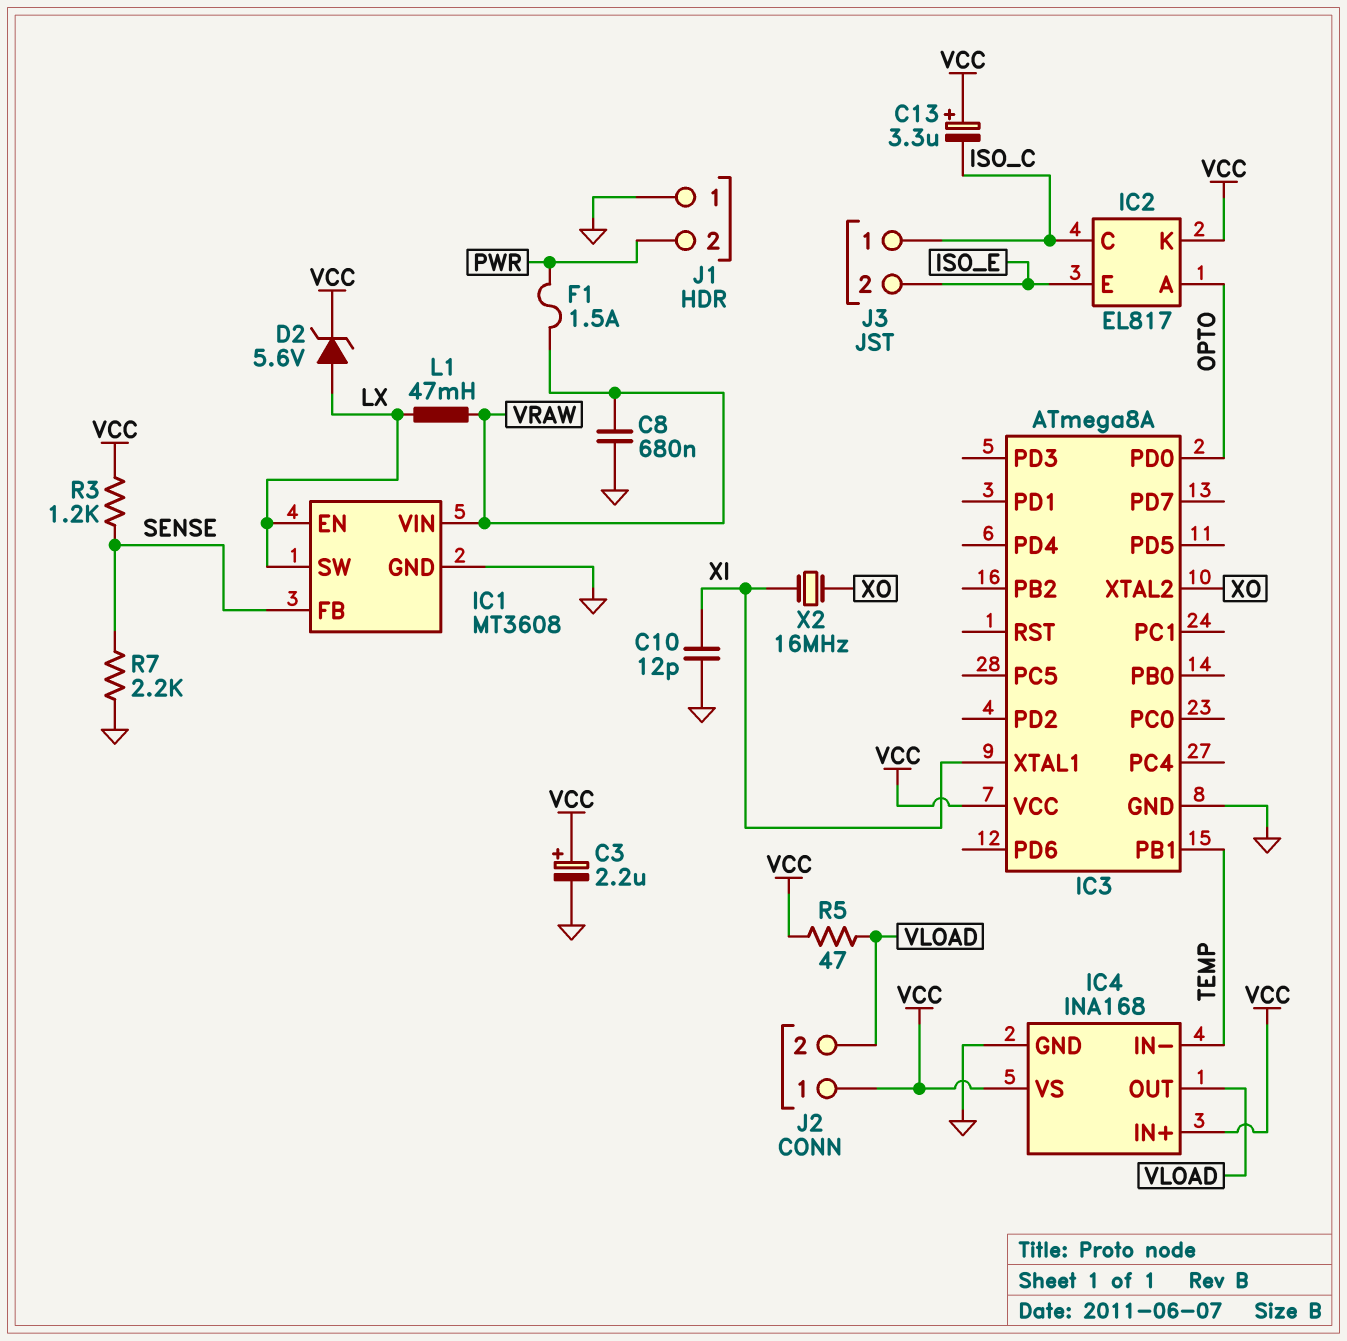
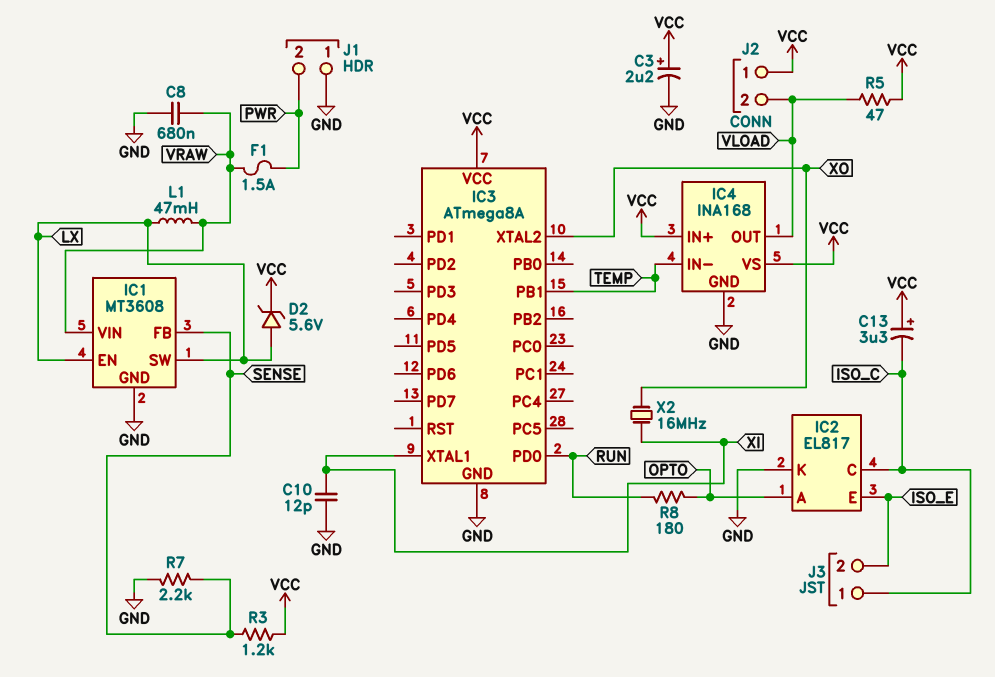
IC2 pin K: VCC -> GND
IC3 pin PD0: OPTO -> RUN
R8: none -> 180 (OPTO, RUN)

